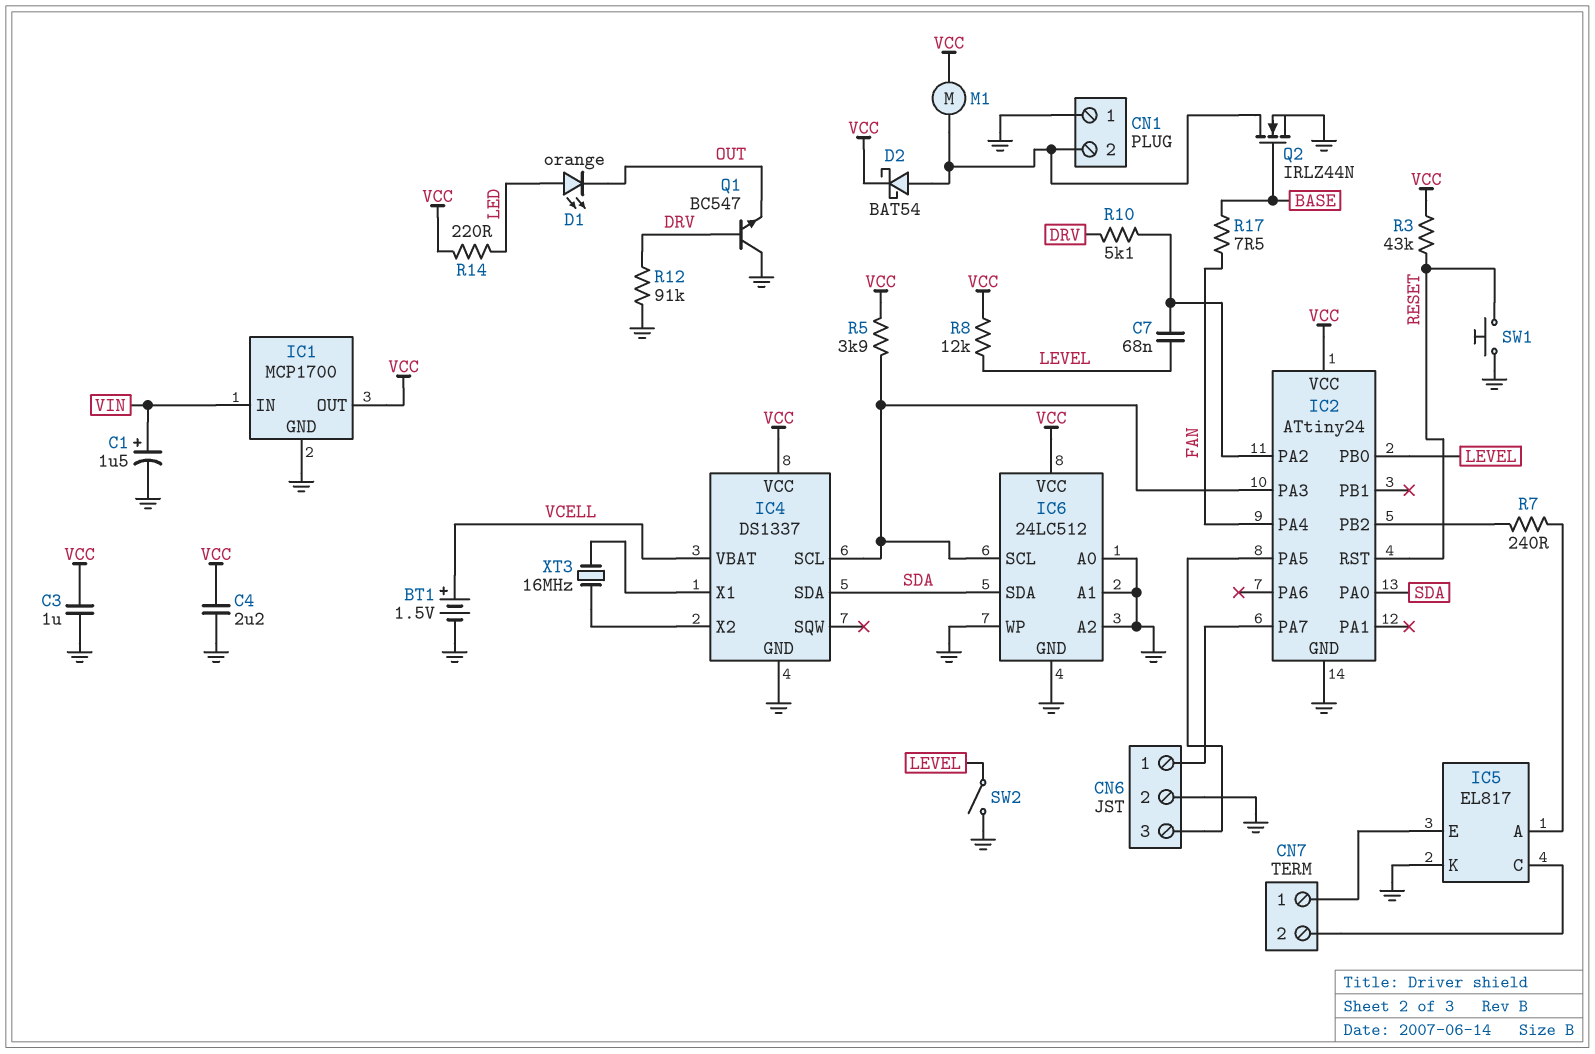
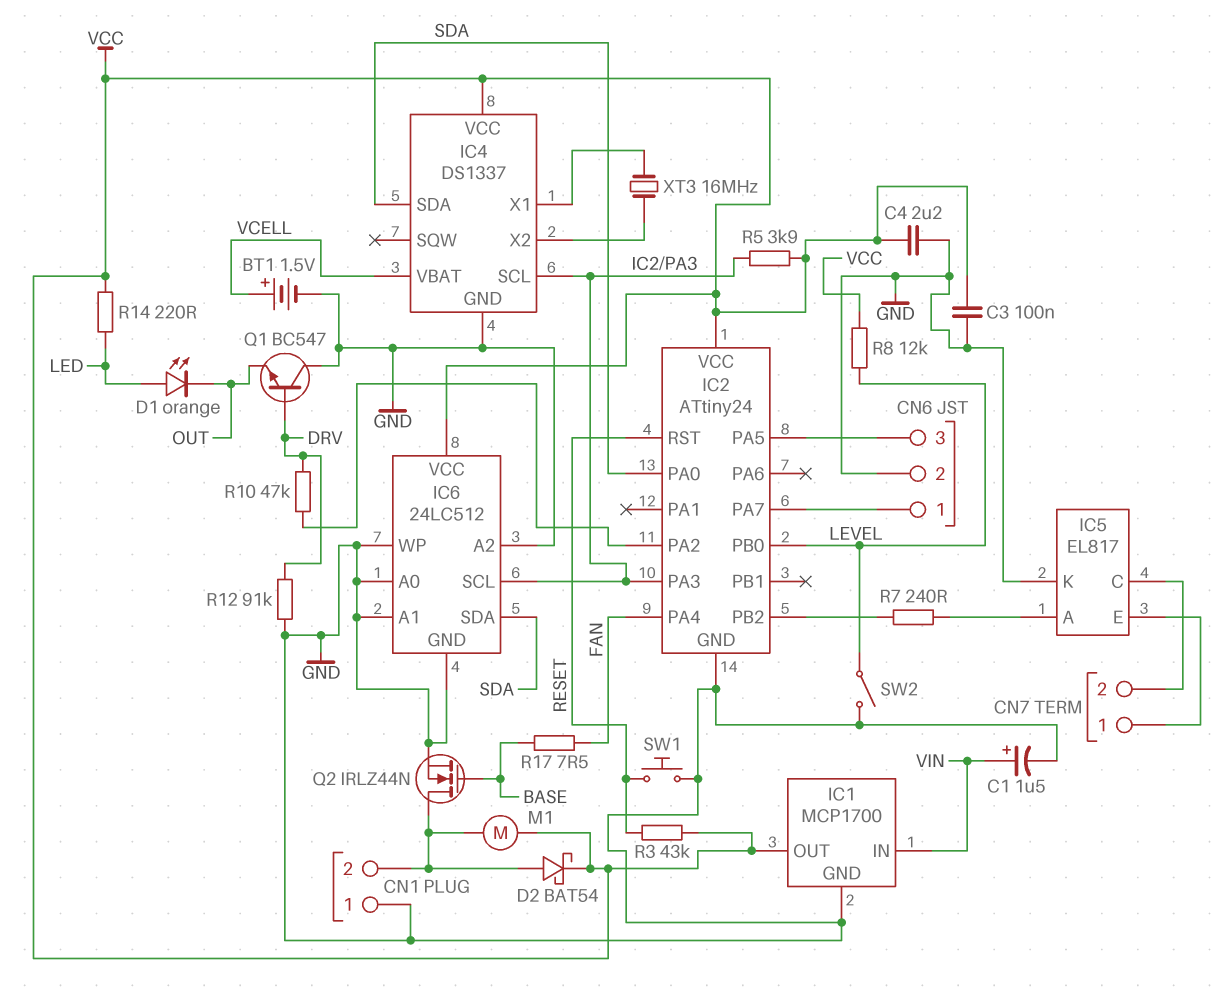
C3: 1uF (GND, VCC) -> 100nF (GND, VCC)
C7: 68nF (IC2/PA2, LEVEL) -> none
R10: 5.1k (DRV, IC2/PA2) -> 47k (DRV, IC2/PA2)

